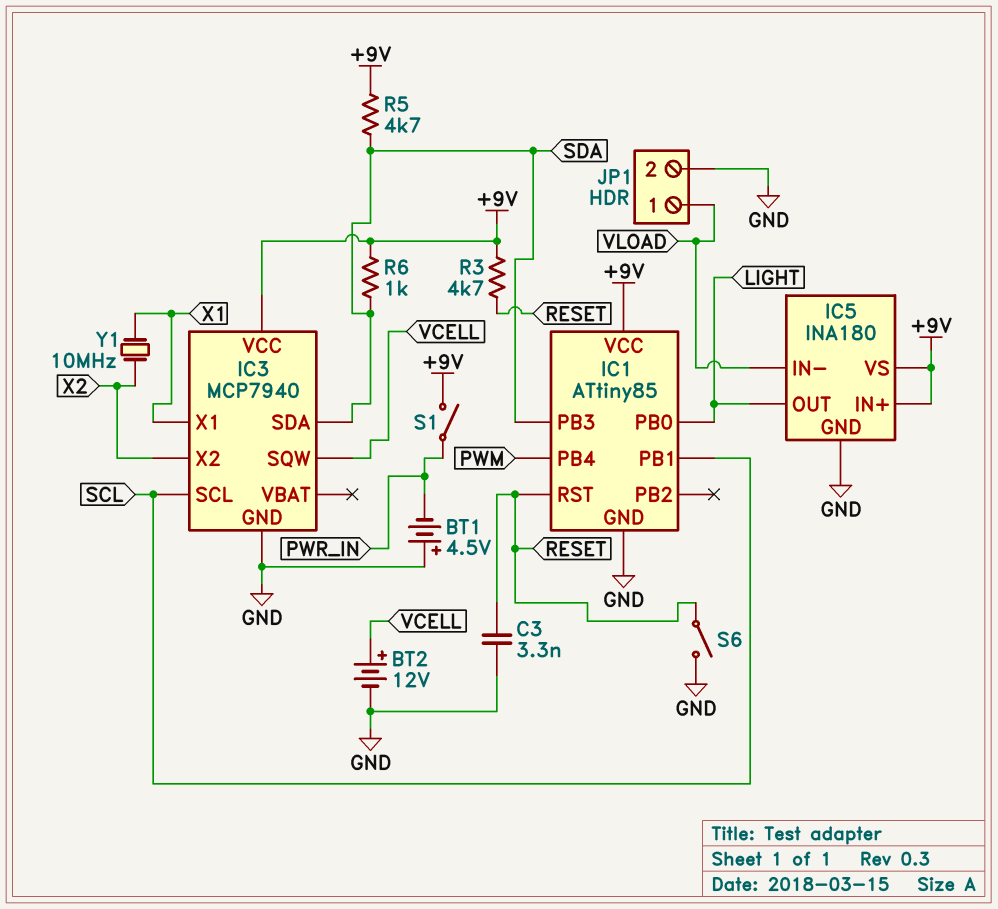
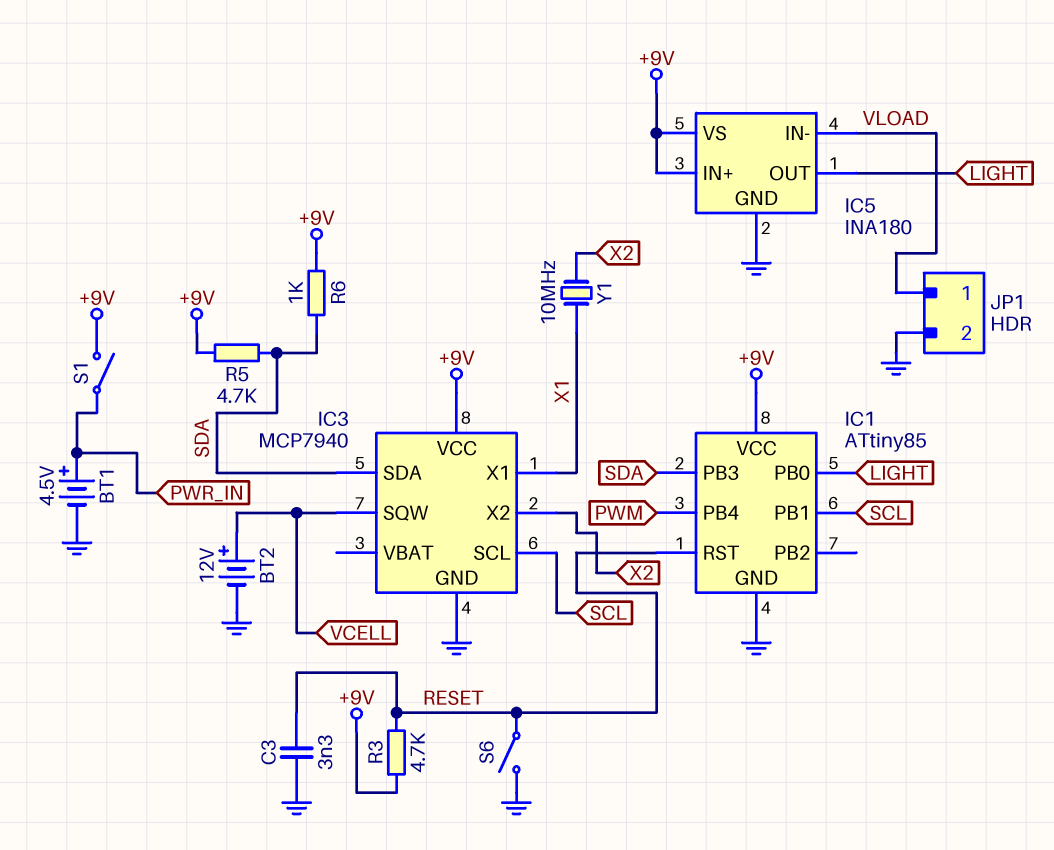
BT1: 4.5V (plus GND, minus PWR_IN) -> 4.5V (plus PWR_IN, minus GND)

